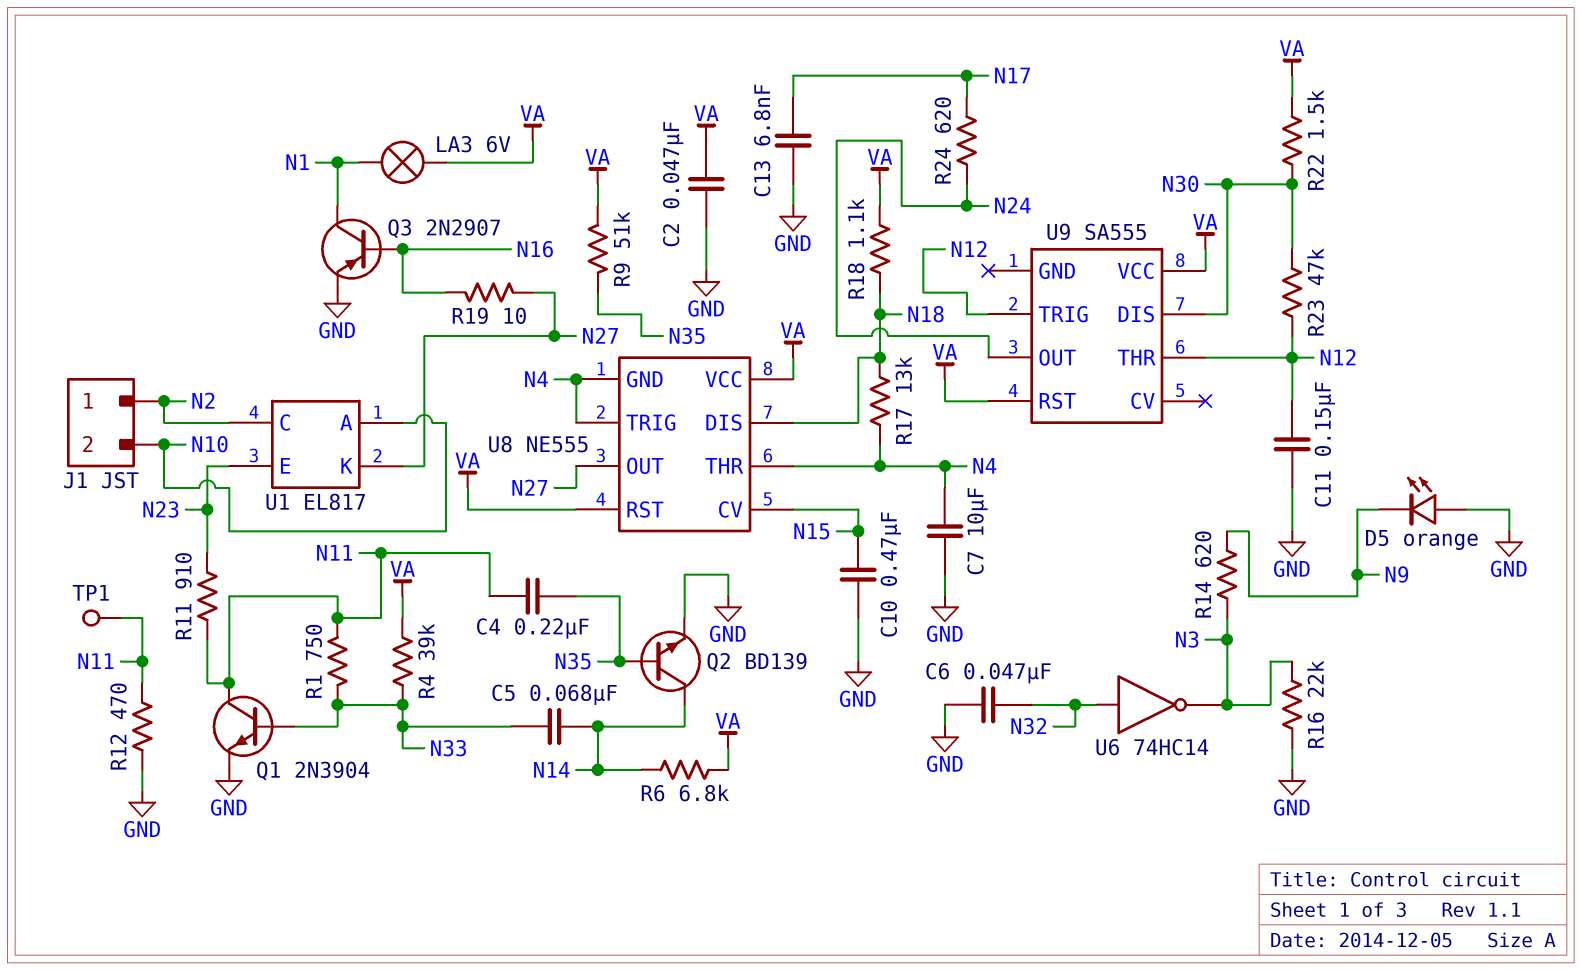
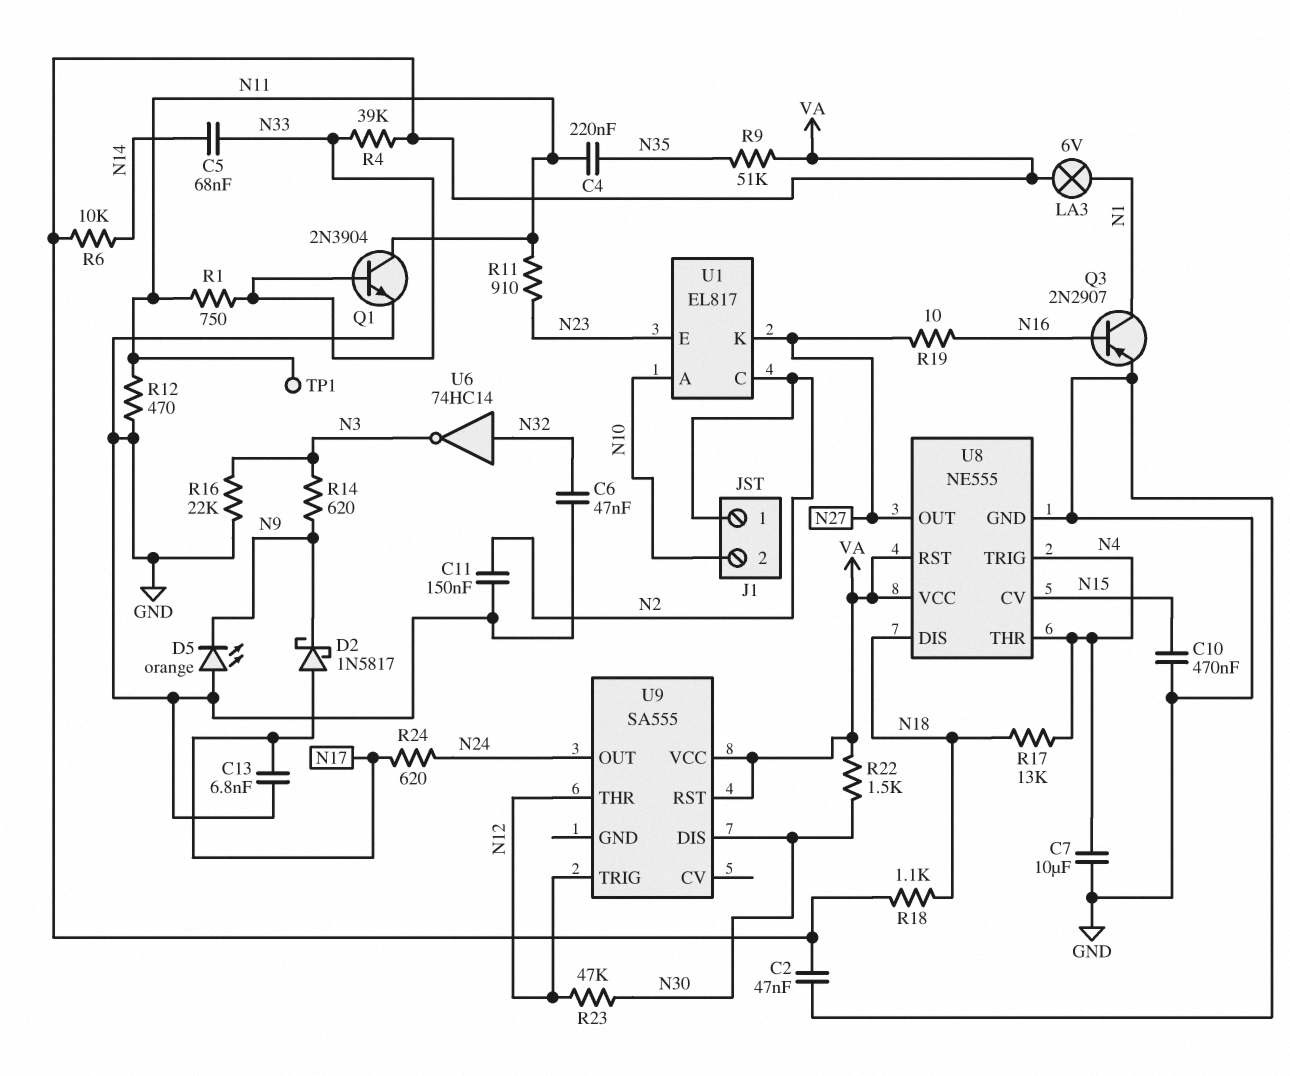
C11: 150nF (GND, N12) -> 150nF (GND, N2)
D2: none -> schottky 1N5817 (A N17, K N9)
Q2: NPN BD139 (B N35, C N14, E GND) -> none
R6: 6.8k (N14, VA) -> 10k (N14, VA)
U8 pin GND: N4 -> GND

